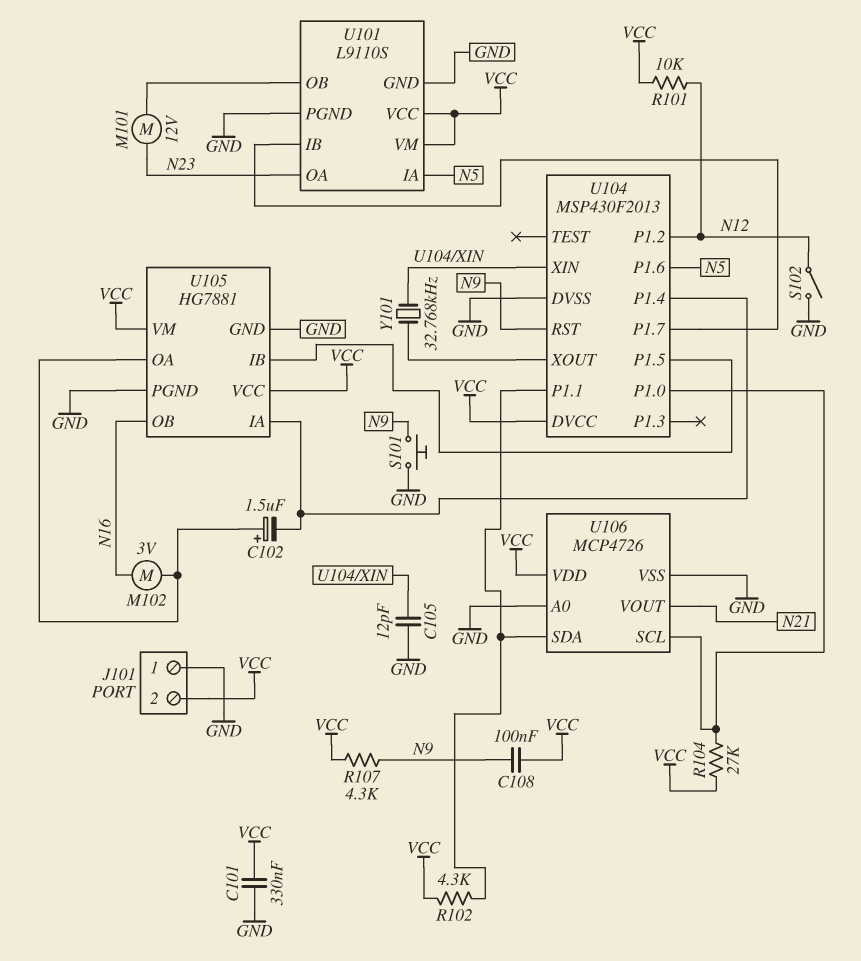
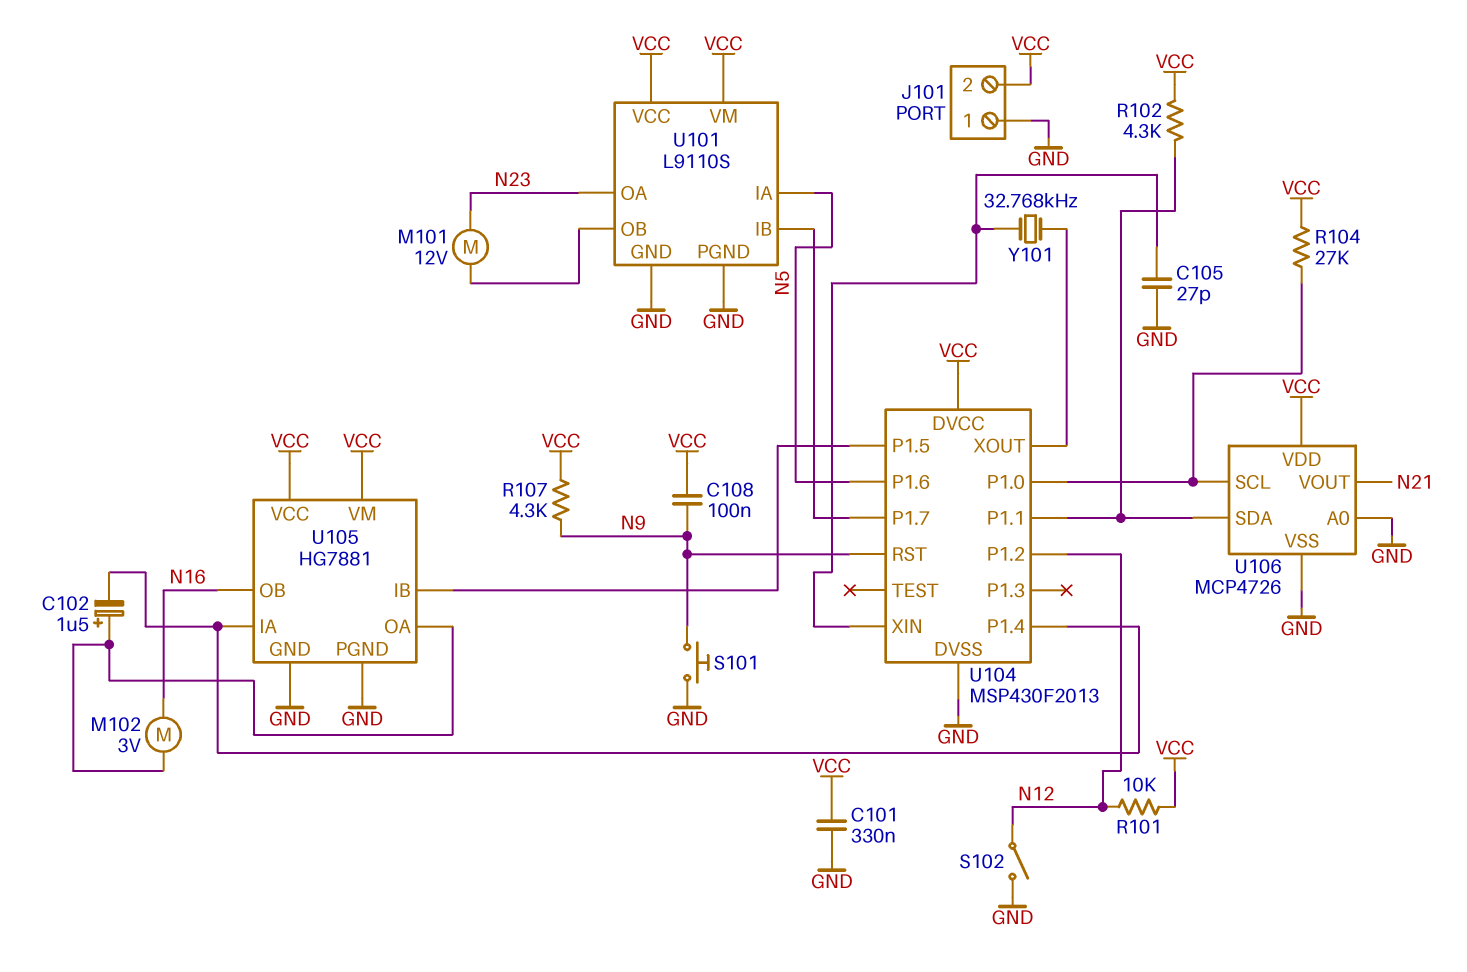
C105: 12pF (GND, U104/XIN) -> 27pF (GND, U104/XIN)

